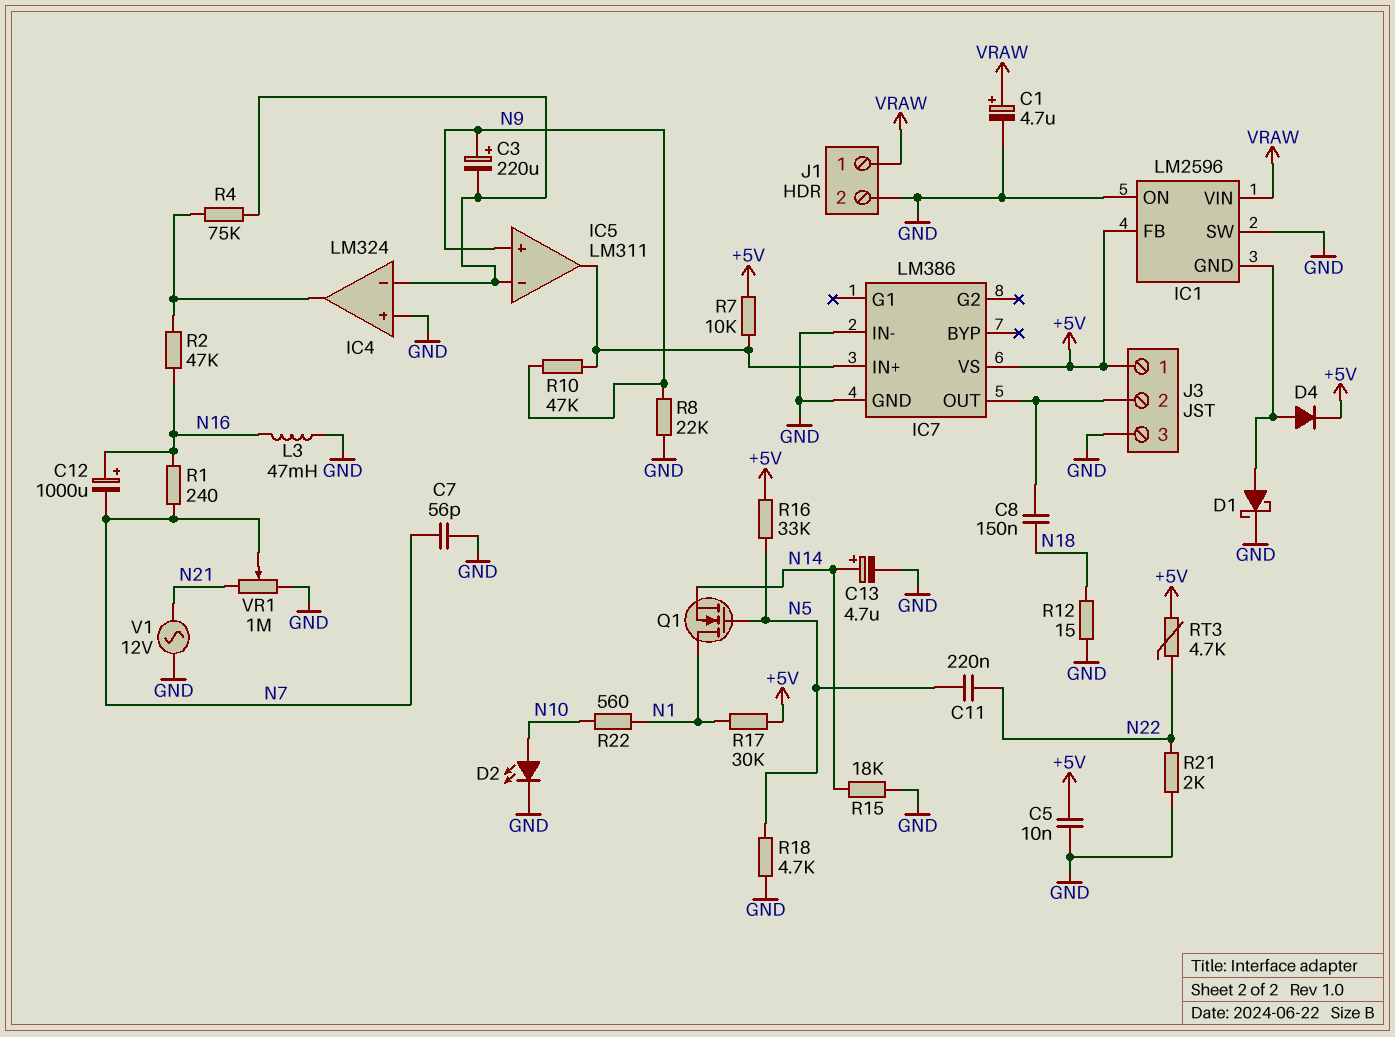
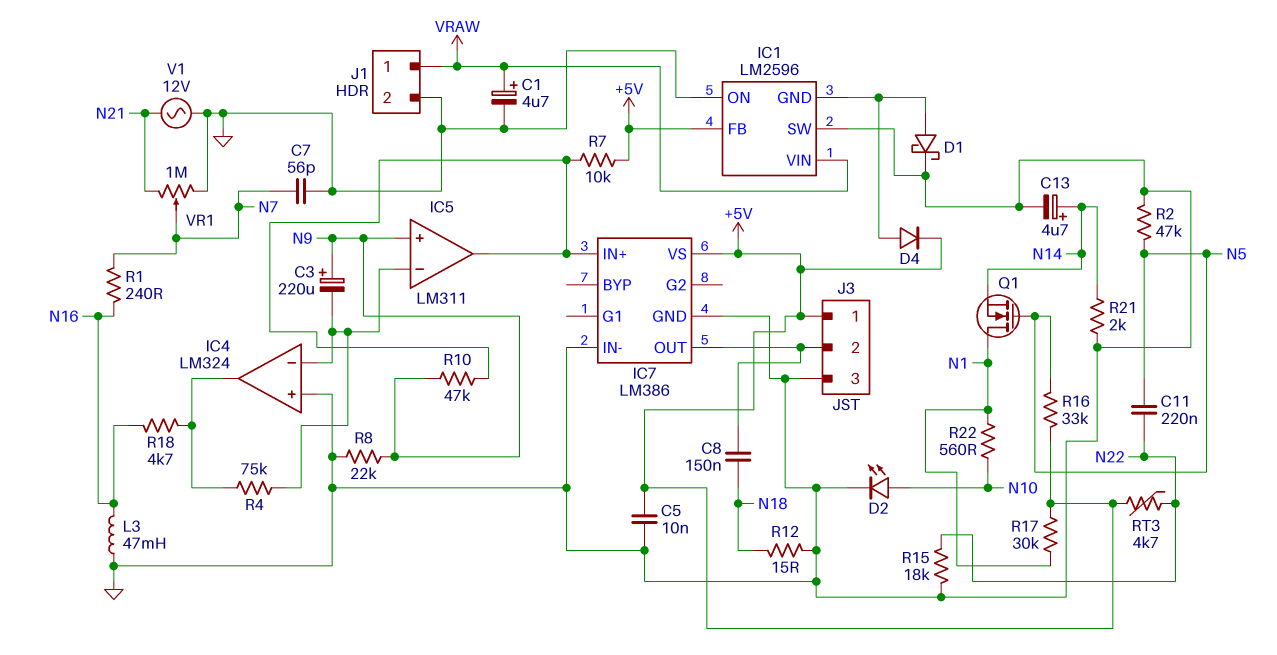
C12: 1000uF (plus N16, minus N7) -> none
R2: 47k (IC4/out, N16) -> 47k (GND, N5)
R15: 18k (GND, N14) -> 18k (GND, N22)
R18: 4.7k (GND, N5) -> 4.7k (IC4/out, N16)
R21: 2k (GND, N22) -> 2k (GND, N14)

